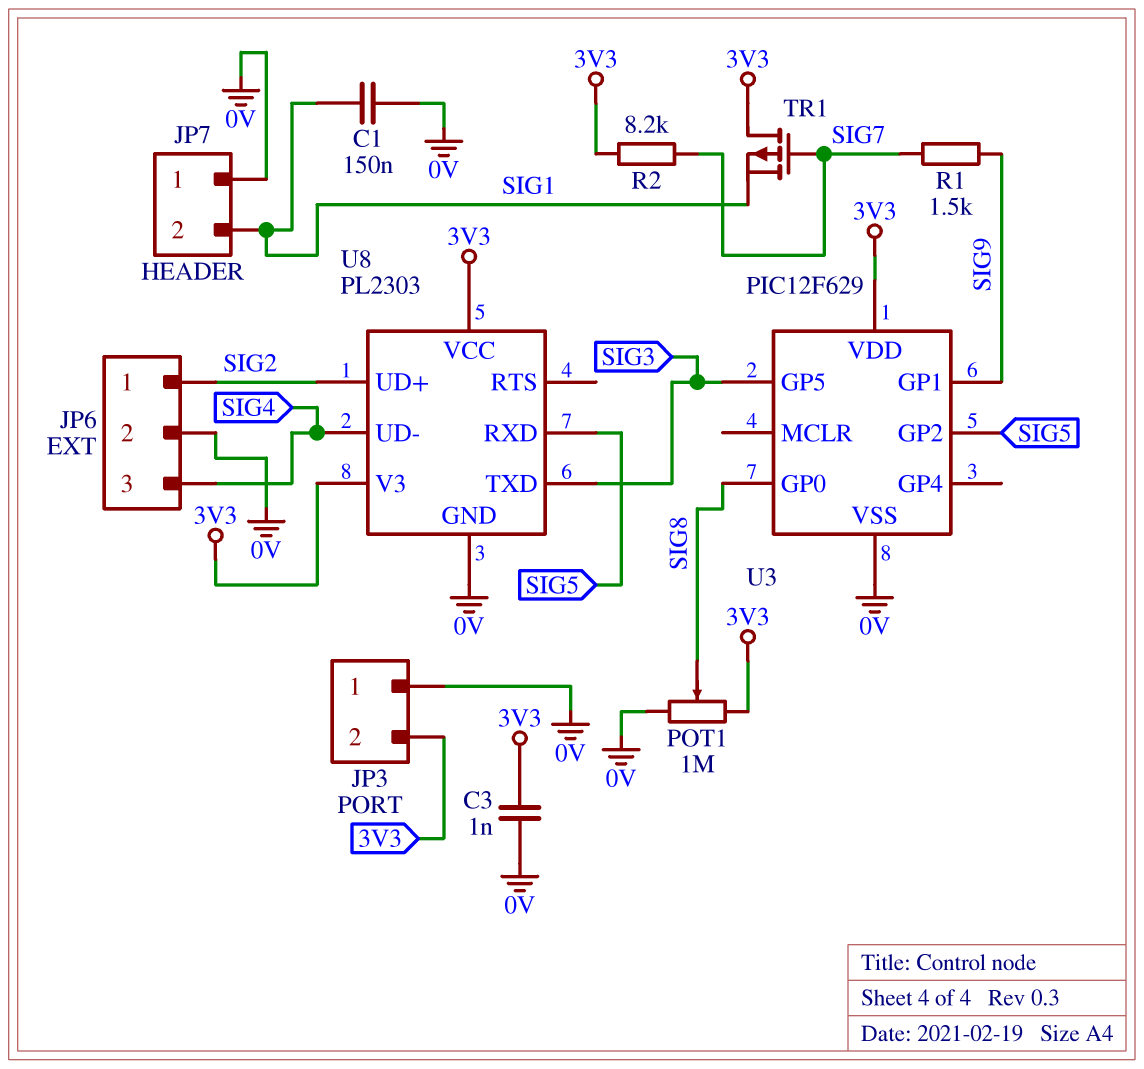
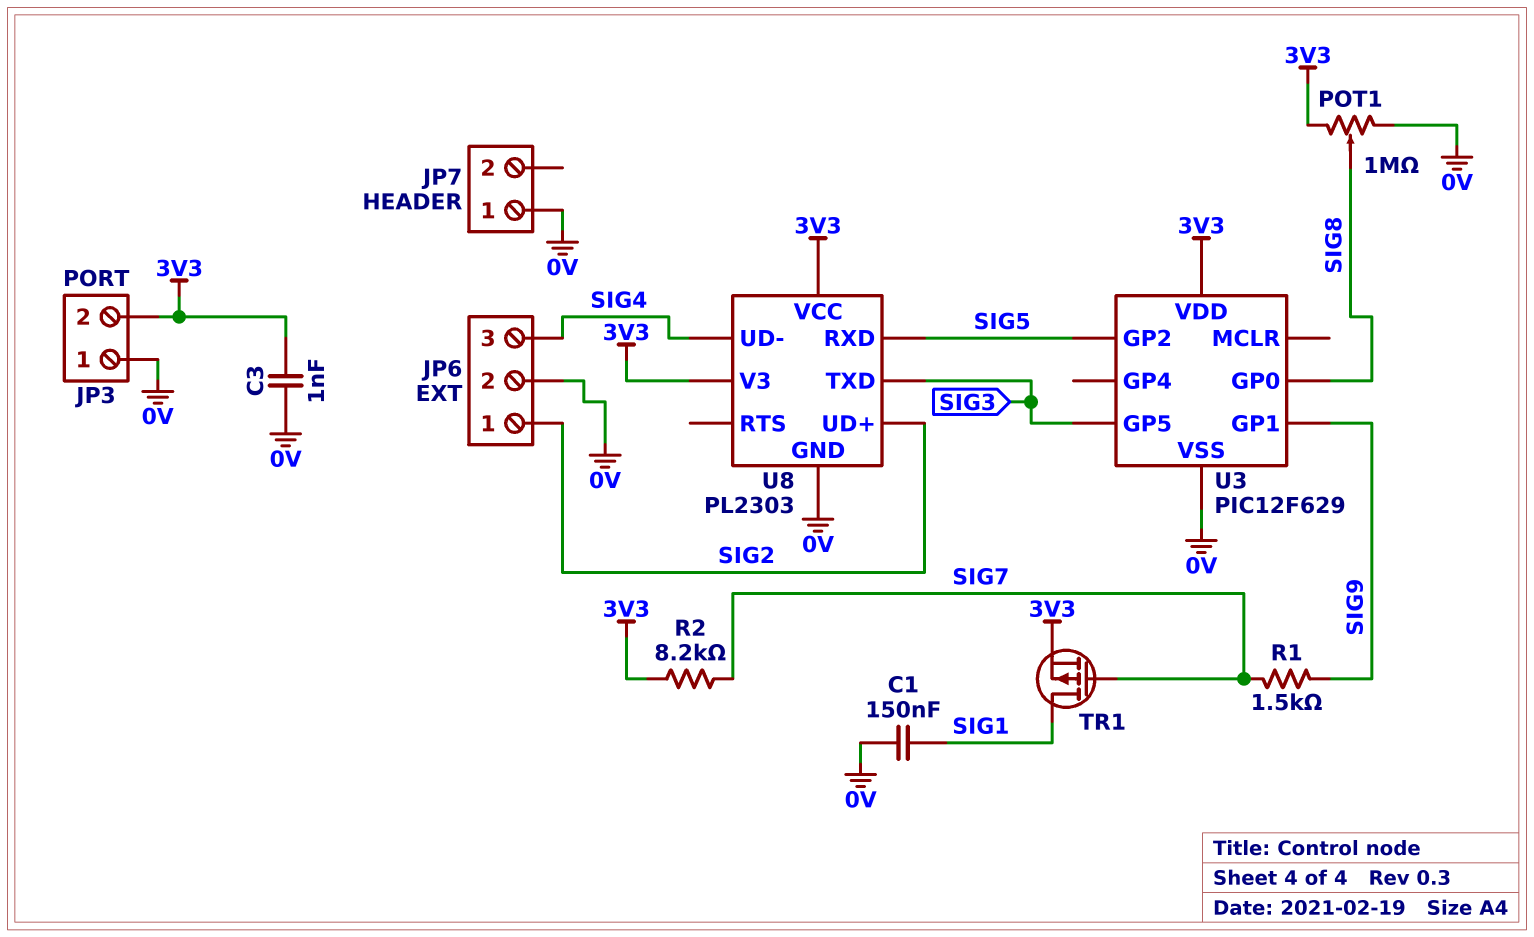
JP7 pin 2: SIG1 -> none
TR1: PMOS (G SIG7, D 3V3, S SIG1) -> PMOS (G SIG7, D SIG1, S 3V3)

